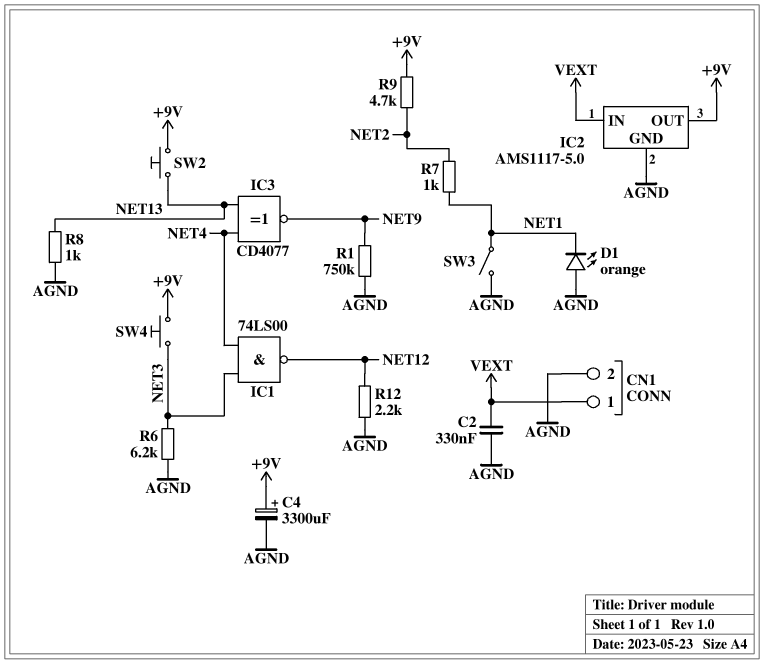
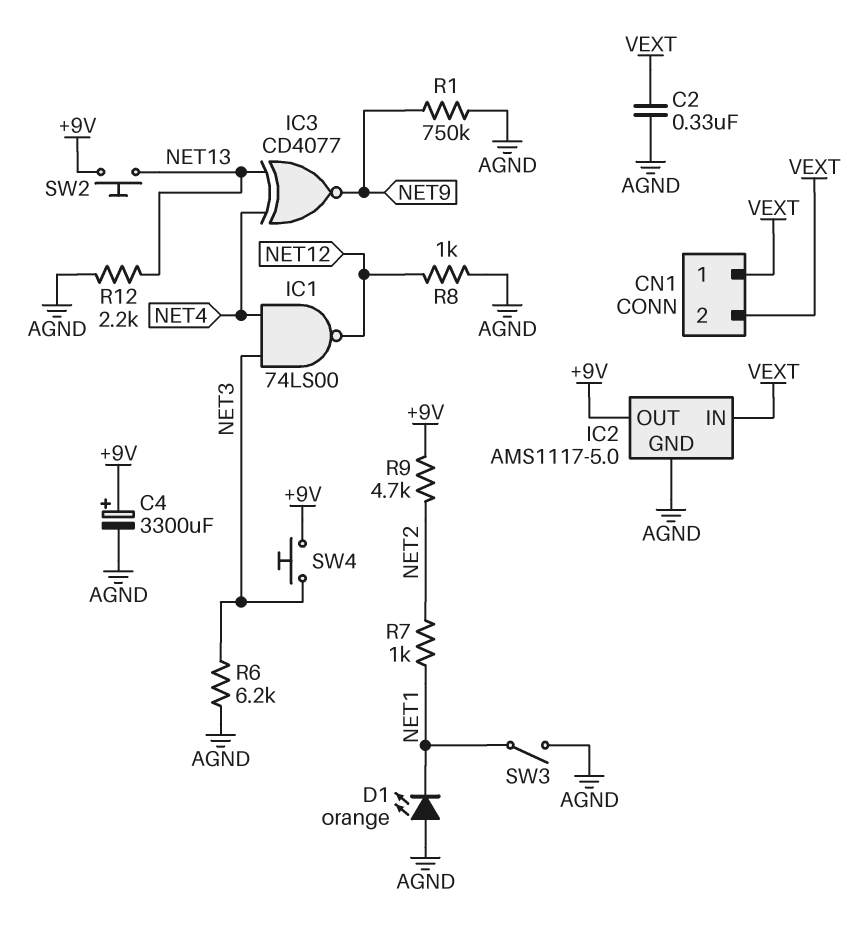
CN1 pin 2: AGND -> VEXT
R8: 1k (AGND, NET13) -> 1k (AGND, NET12)
R12: 2.2k (AGND, NET12) -> 2.2k (AGND, NET13)

